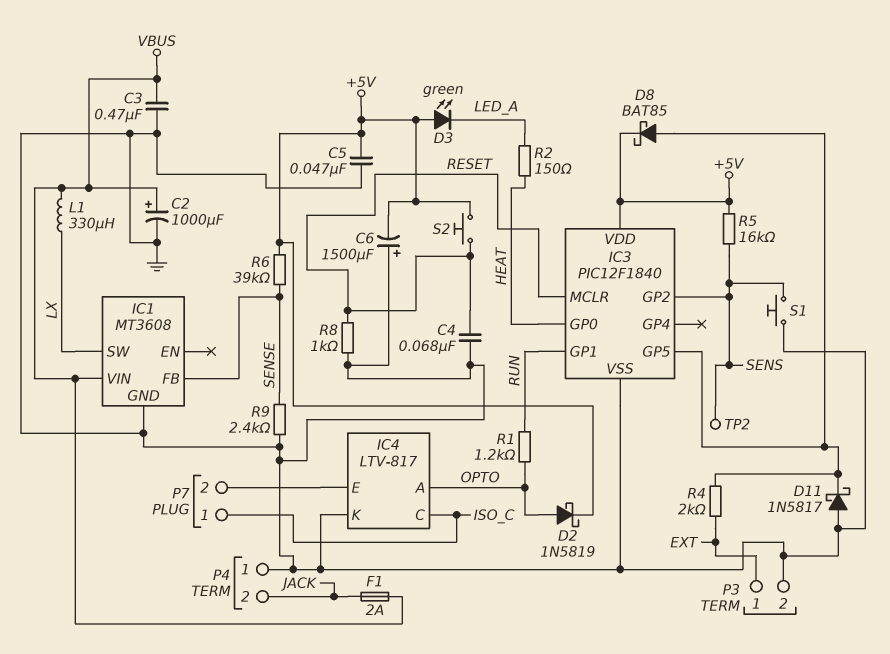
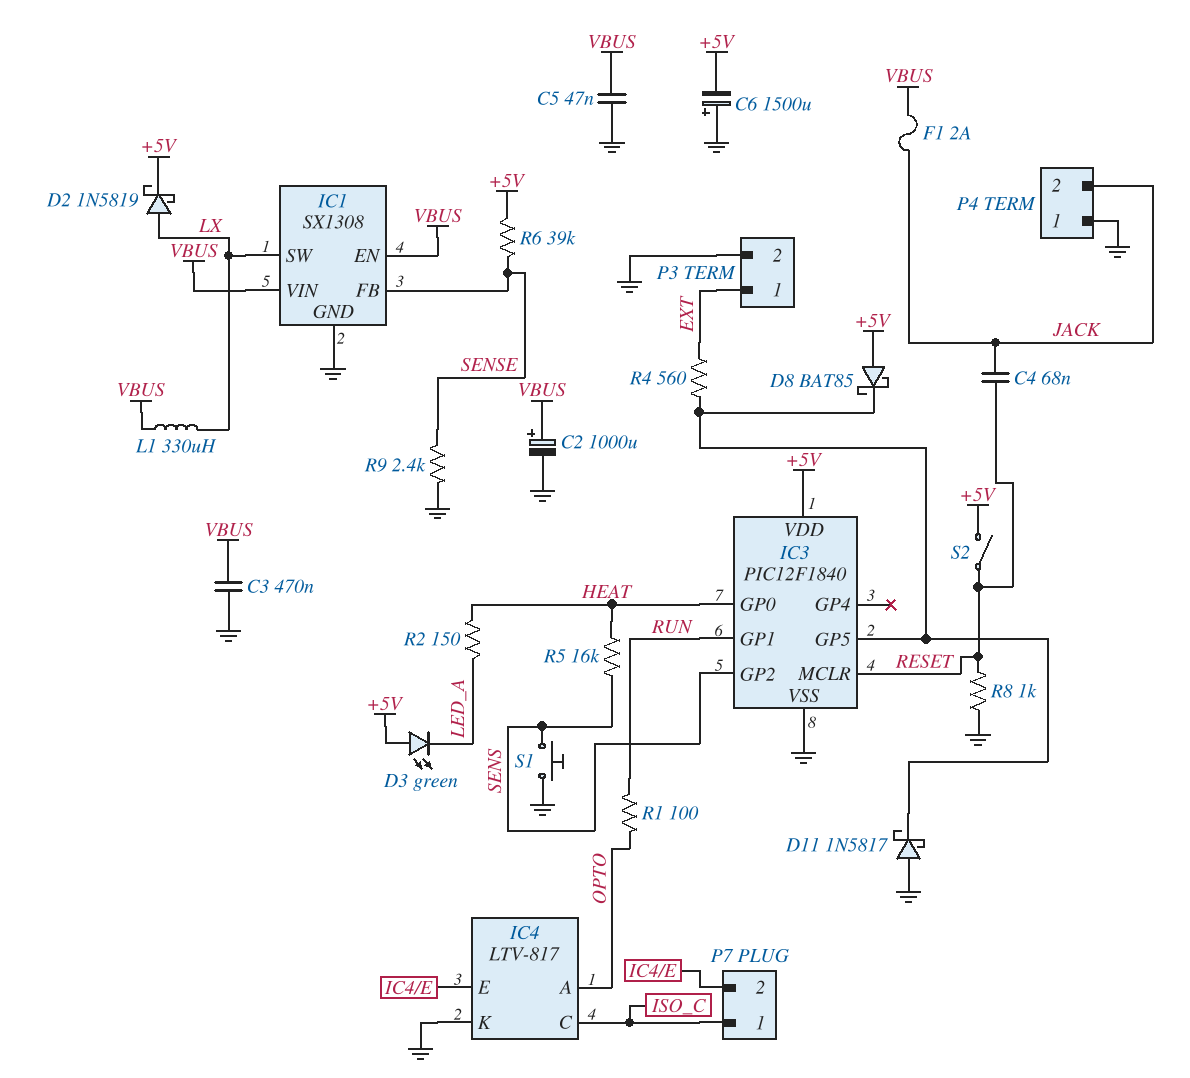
C4: 68nF (GND, RESET) -> 68nF (JACK, RESET)
C5: 47nF (+5V, GND) -> 47nF (GND, VBUS)
D2: schottky 1N5819 (A OPTO, K +5V) -> schottky 1N5819 (A LX, K +5V)
D8: schottky BAT85 (A IC3/GP5, K +5V) -> schottky BAT85 (A +5V, K IC3/GP5)
IC1: MT3608 -> SX1308
IC1 pin EN: none -> VBUS
R1: 1.2k (OPTO, RUN) -> 100 (OPTO, RUN)
R4: 2k (EXT, IC3/GP5) -> 560 (EXT, IC3/GP5)
R5: 16k (+5V, SENS) -> 16k (HEAT, SENS)
S2: button (+5V, RESET) -> switch (+5V, RESET)
TP2: test point (SENS) -> none

